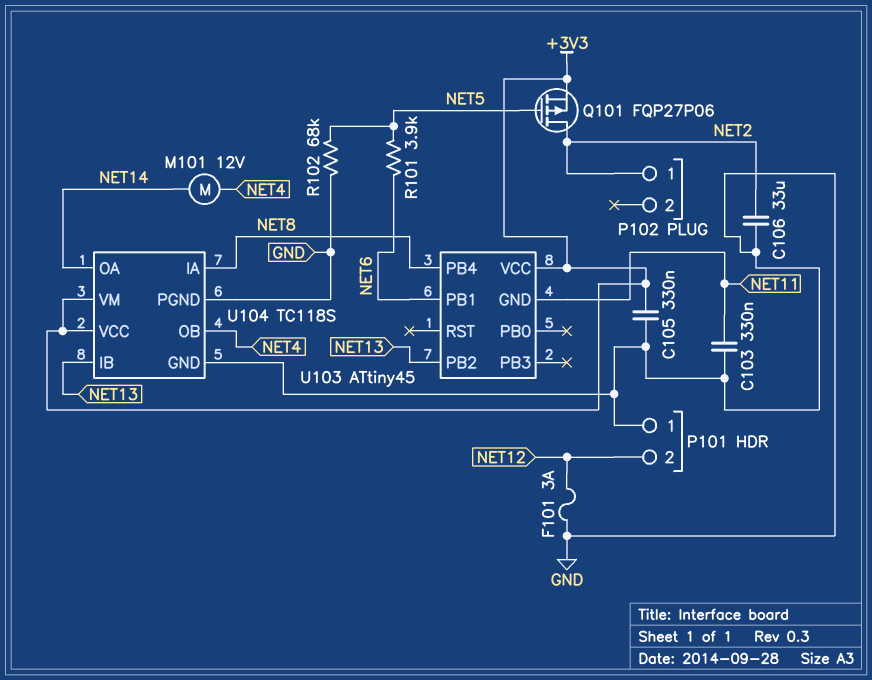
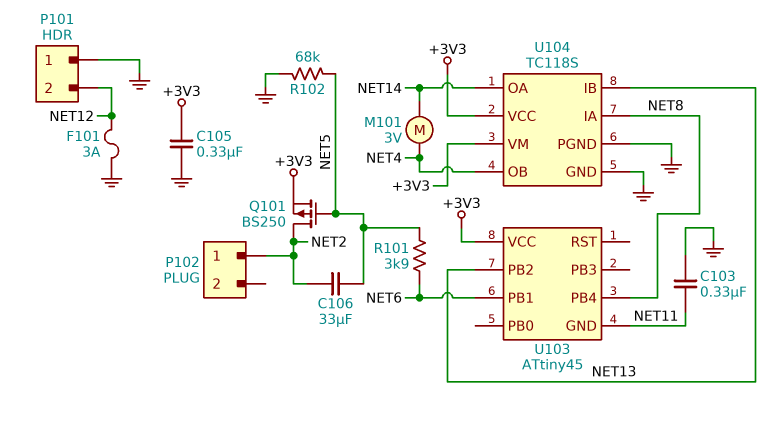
C106: 33uF (GND, NET2) -> 33uF (NET2, NET5)
M101: motor 12V (NET4, NET14) -> motor 3V (NET4, NET14)
Q101: PMOS FQP27P06 (G NET5, D NET2, S +3V3) -> PMOS BS250 (G NET5, D NET2, S +3V3)

